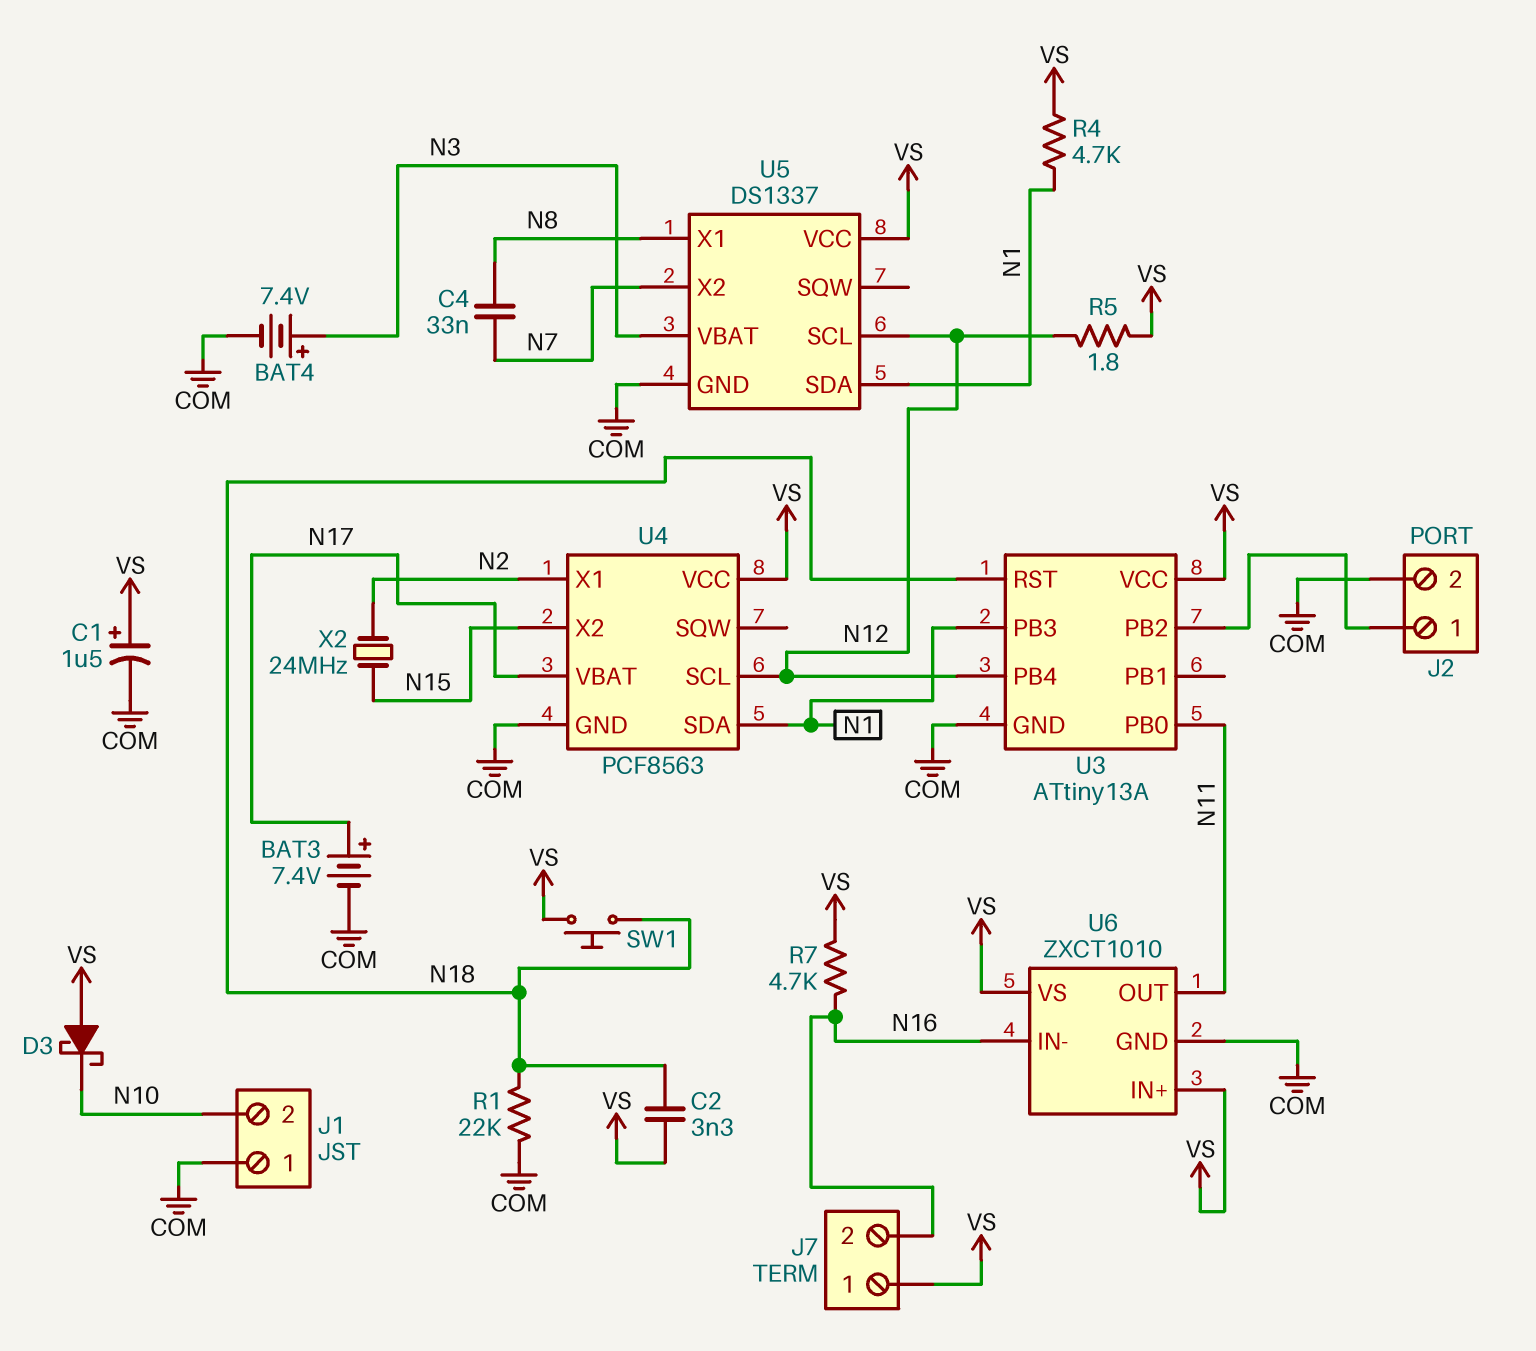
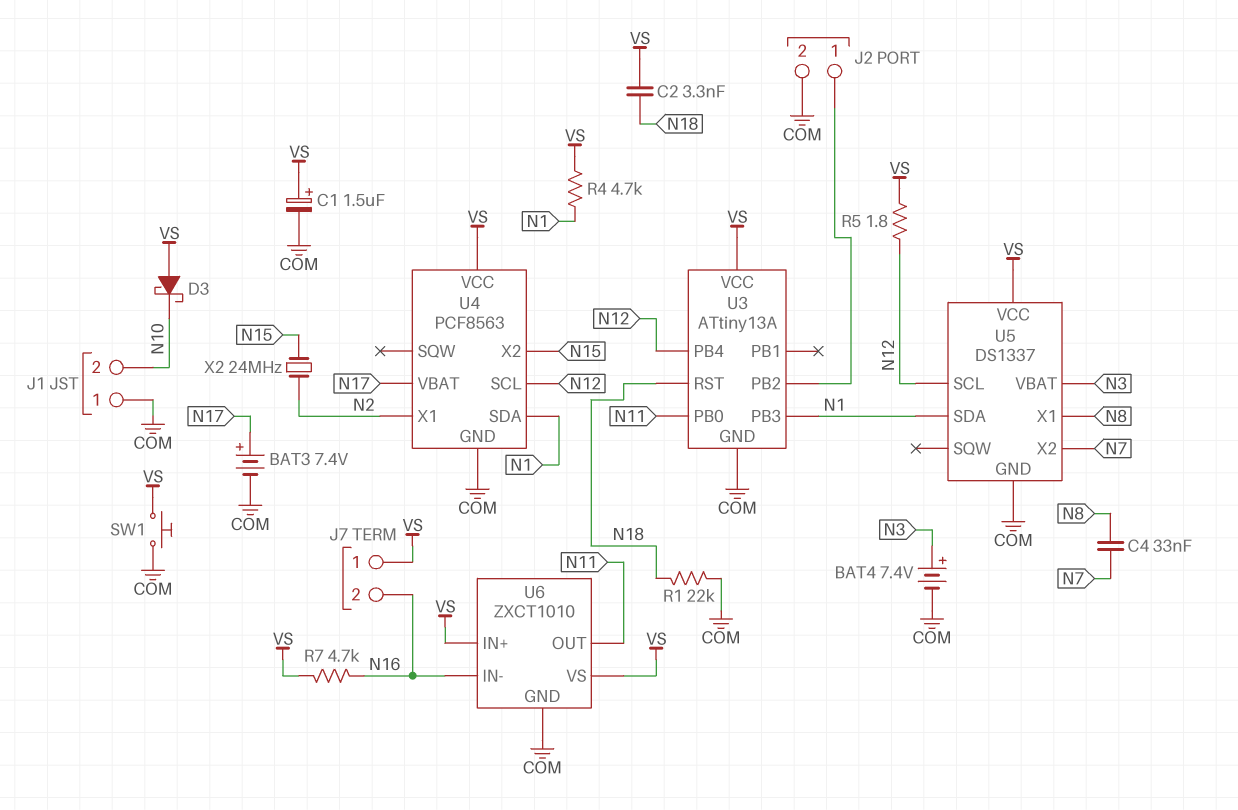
SW1: button (N18, VS) -> button (COM, VS)

